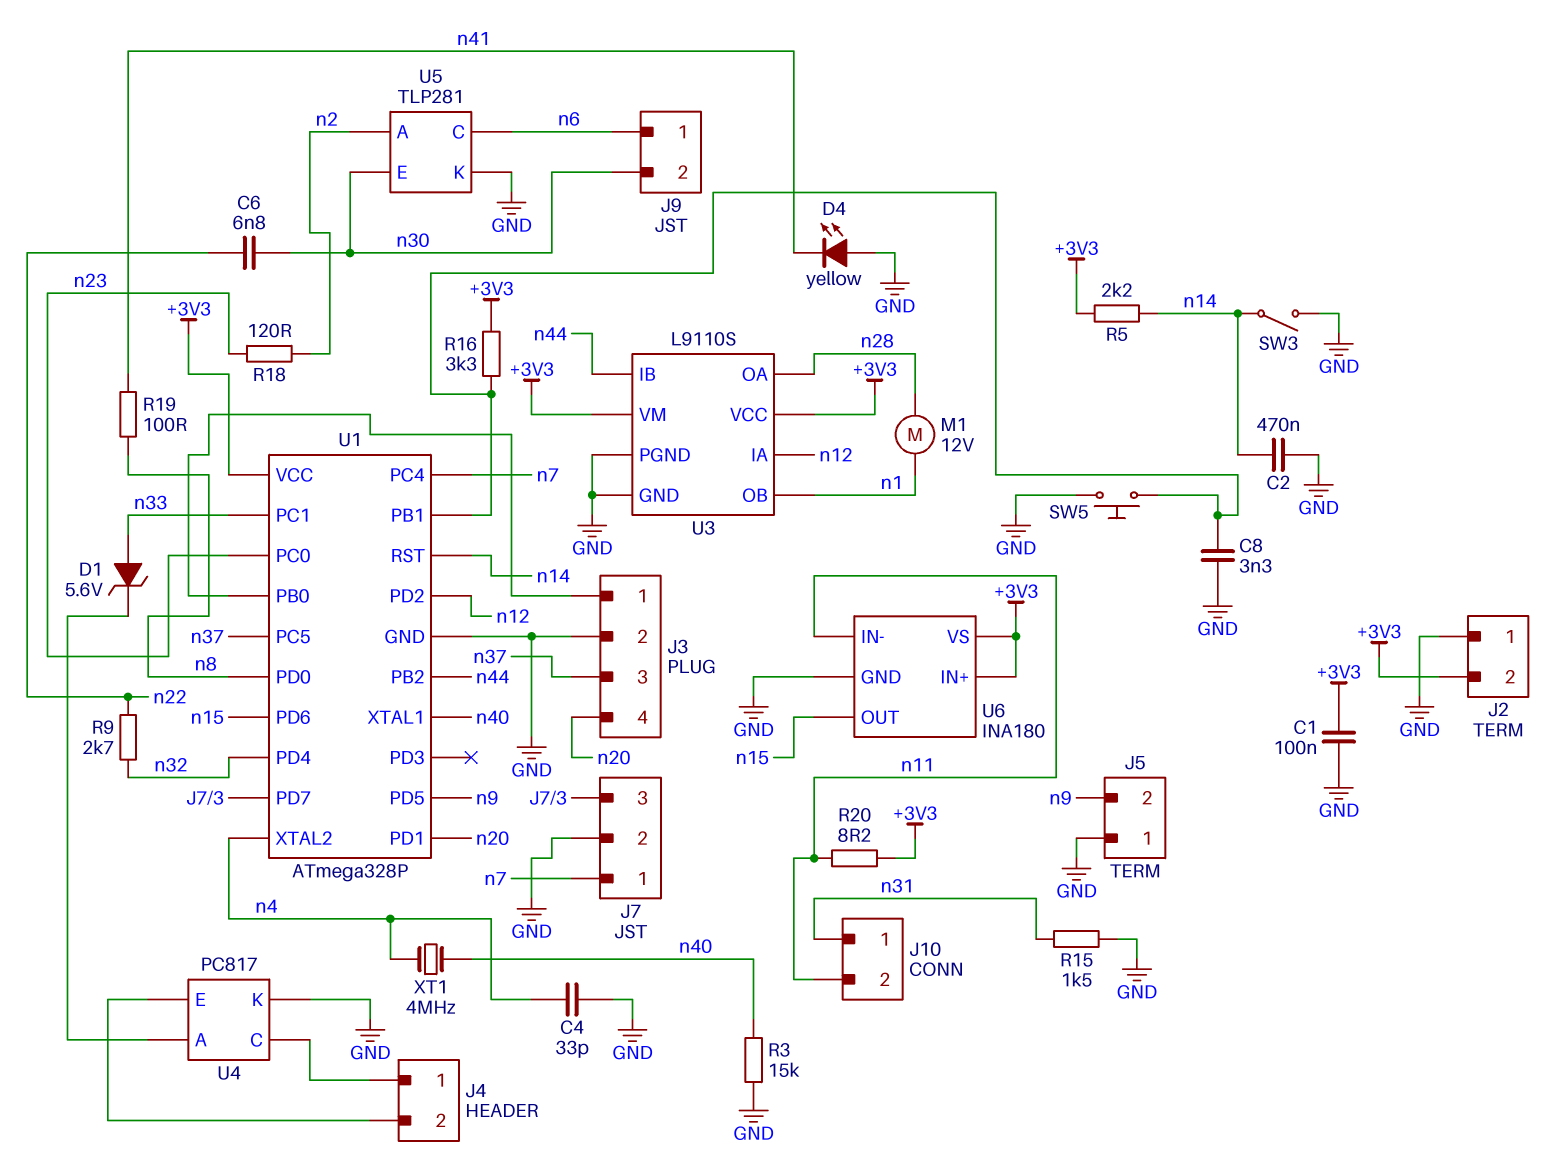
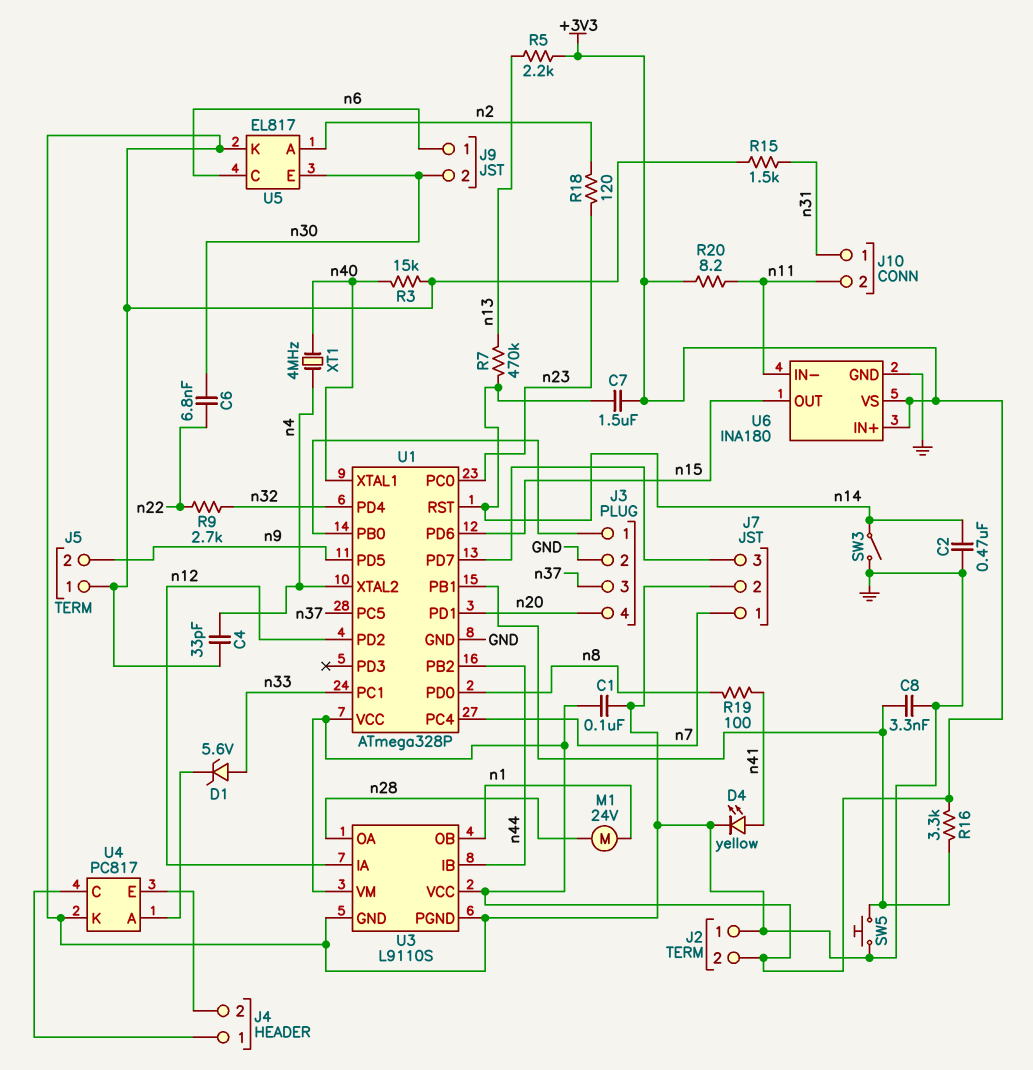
C7: none -> 1.5uF (+3V3, n14)
D4: LED yellow (A GND, K n41) -> LED yellow (A n41, K GND)
M1: motor 12V (n1, n28) -> motor 24V (n1, n28)
R5: 2.2k (+3V3, n14) -> 2.2k (+3V3, n13)
R7: none -> 470k (n13, n14)
U5: TLP281 -> EL817

